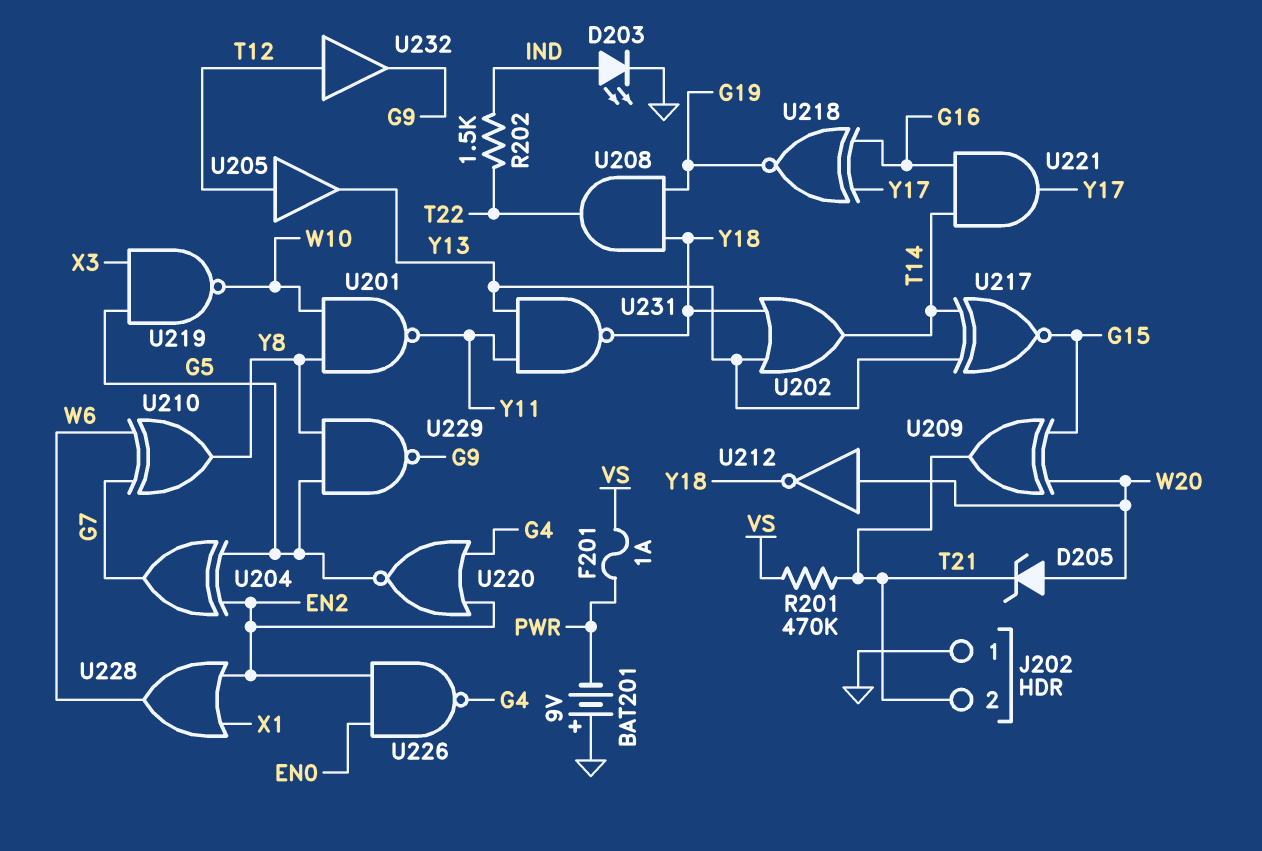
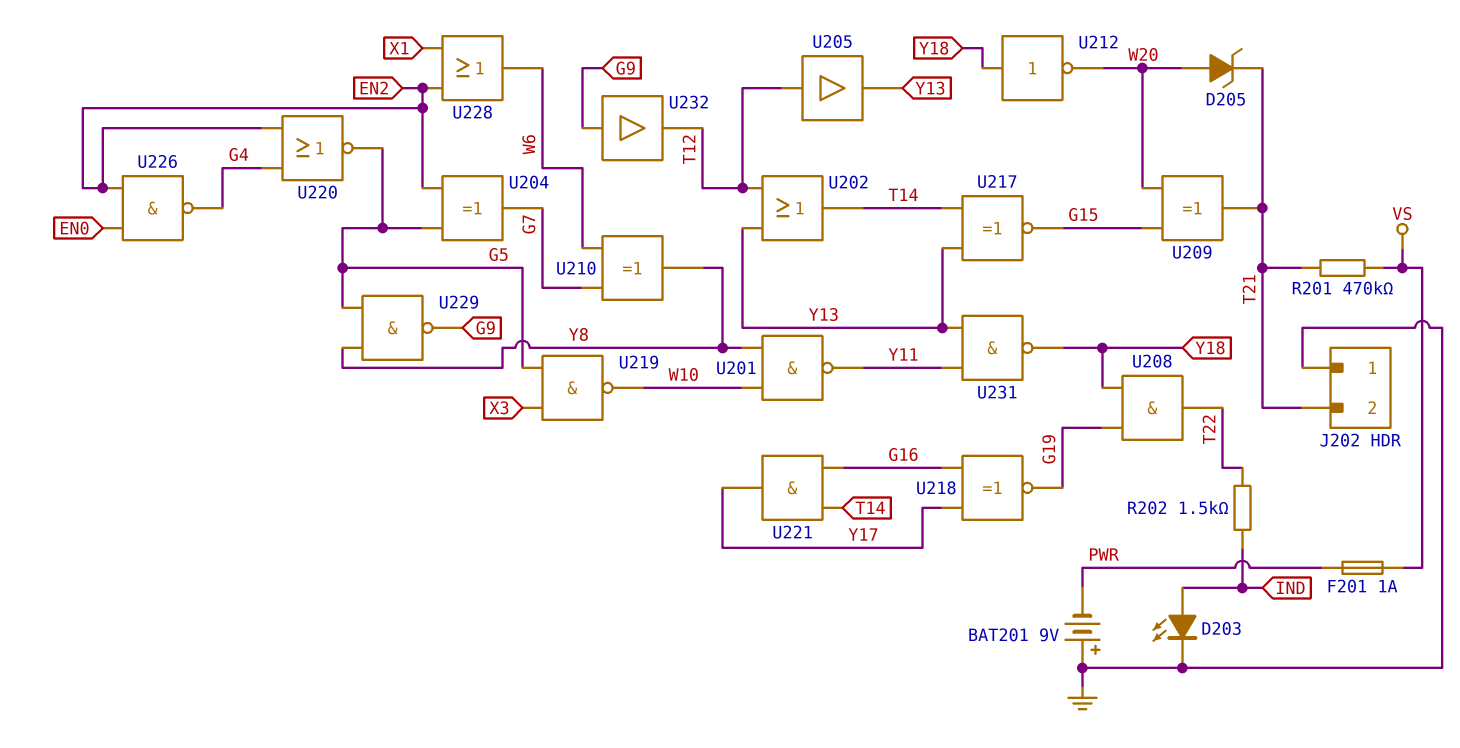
U202: OR (in Y13, in Y18, out T14) -> OR (in T12, in Y13, out T14)
U212: NOT (in W20, out Y18) -> NOT (in Y18, out W20)
U232: buffer (in T12, out G9) -> buffer (in G9, out T12)

